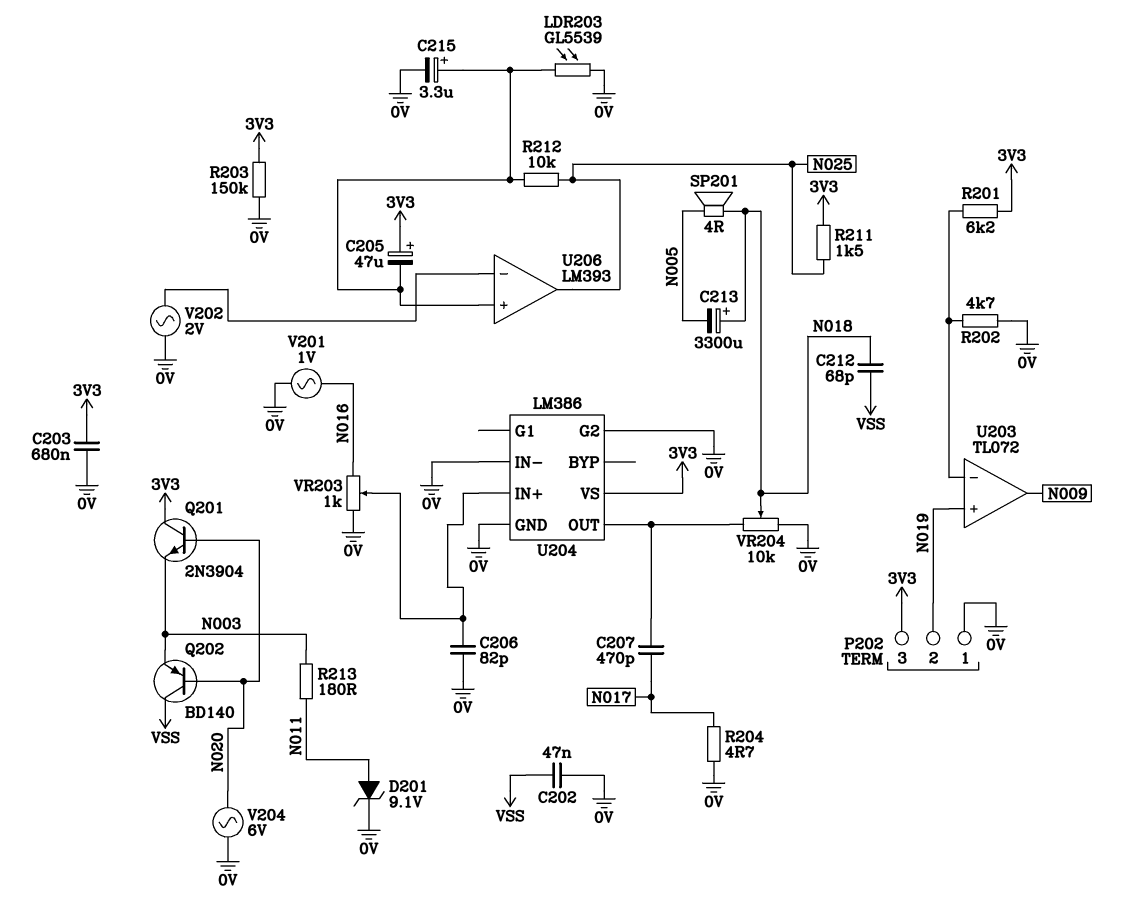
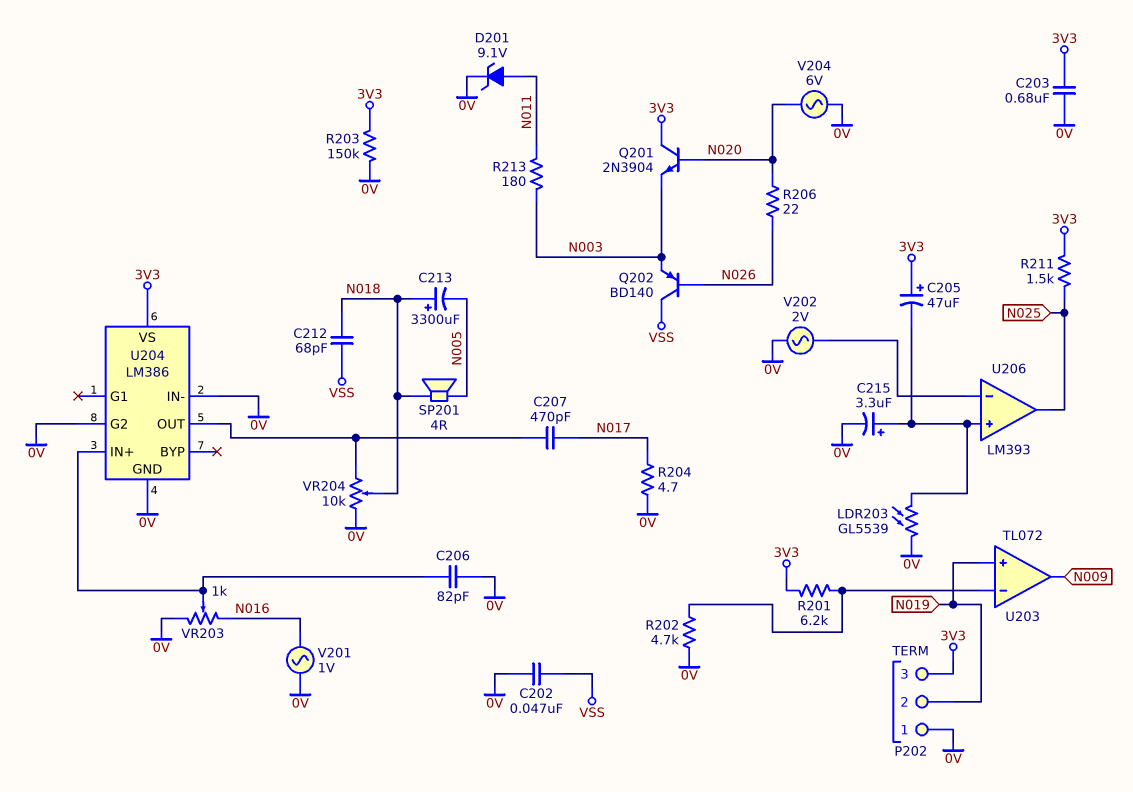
Q202: PNP BD140 (B N020, C VSS, E N003) -> PNP BD140 (B N026, C VSS, E N003)
R206: none -> 22 (N020, N026)
R212: 10k (N025, U206/in+) -> none

